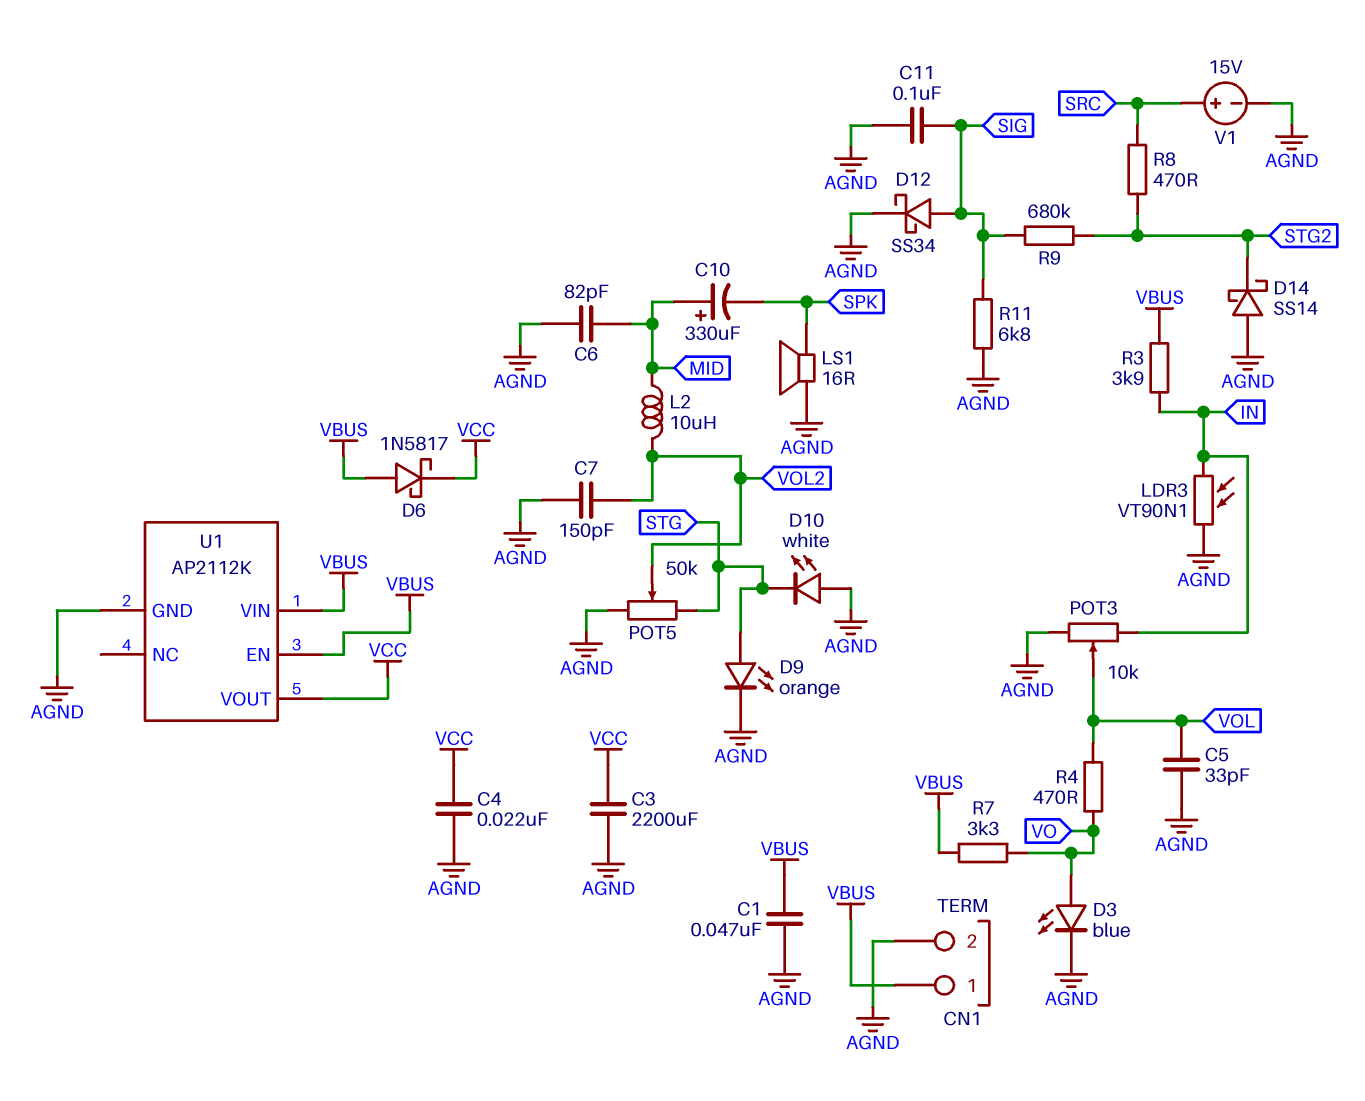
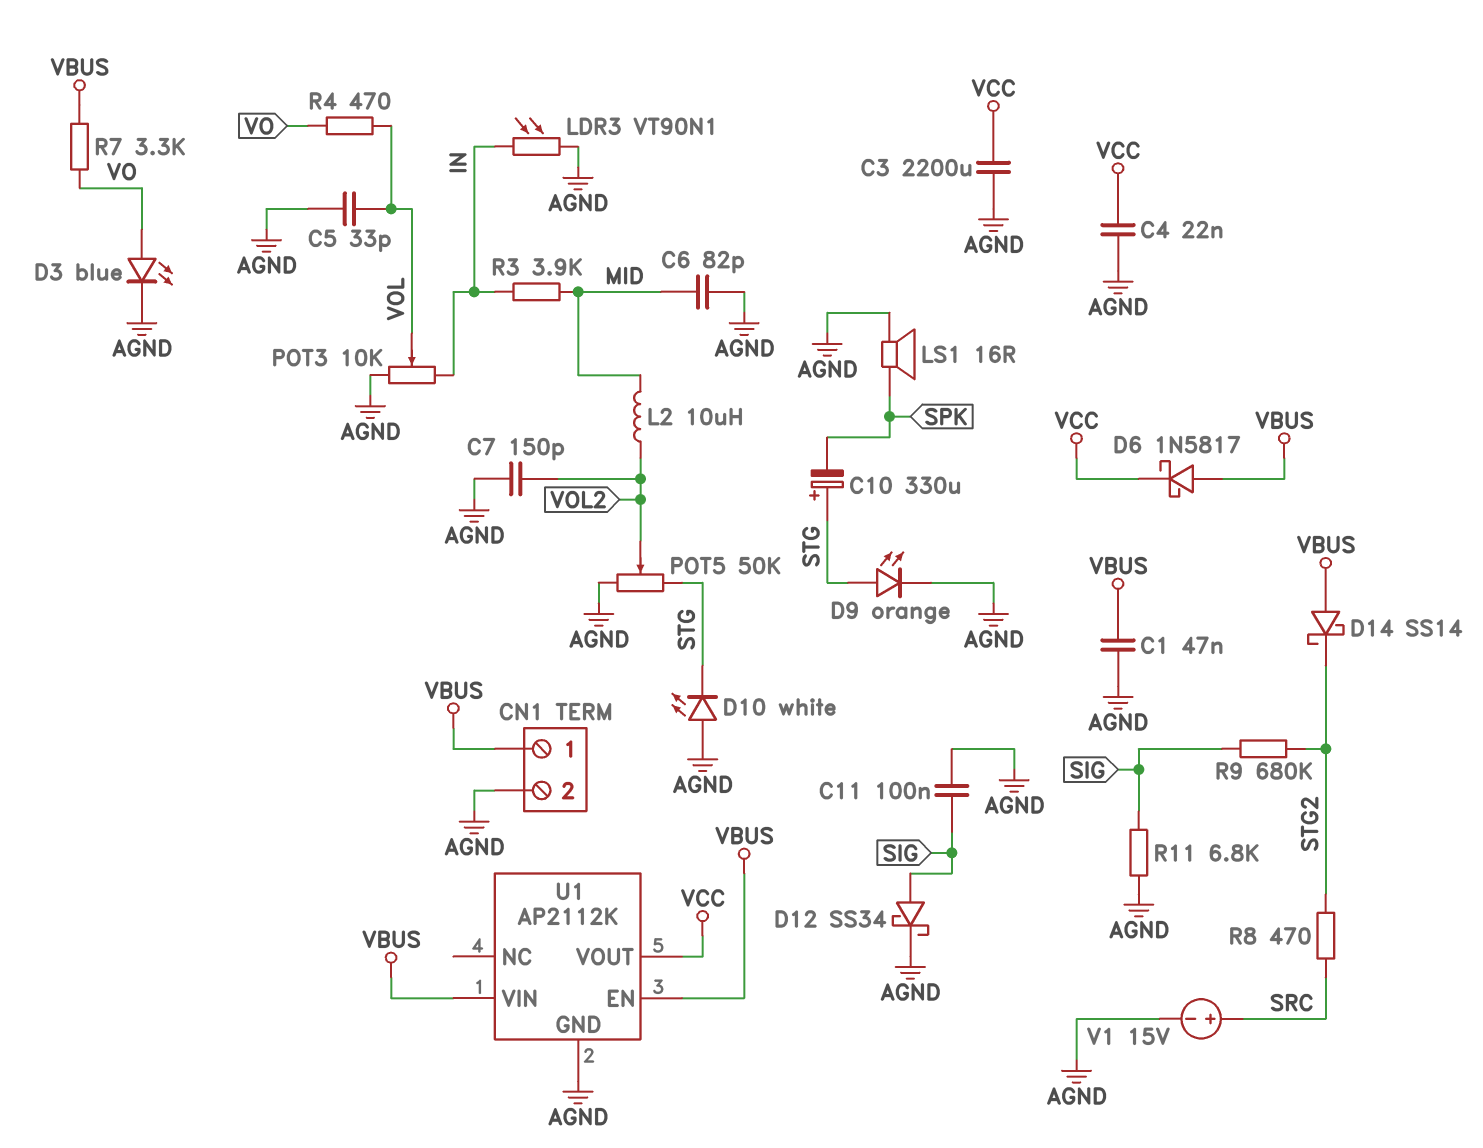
C10: 330uF (plus MID, minus SPK) -> 330uF (plus STG, minus SPK)
D14: schottky SS14 (A AGND, K STG2) -> schottky SS14 (A VBUS, K STG2)
R3: 3.9k (IN, VBUS) -> 3.9k (IN, MID)

